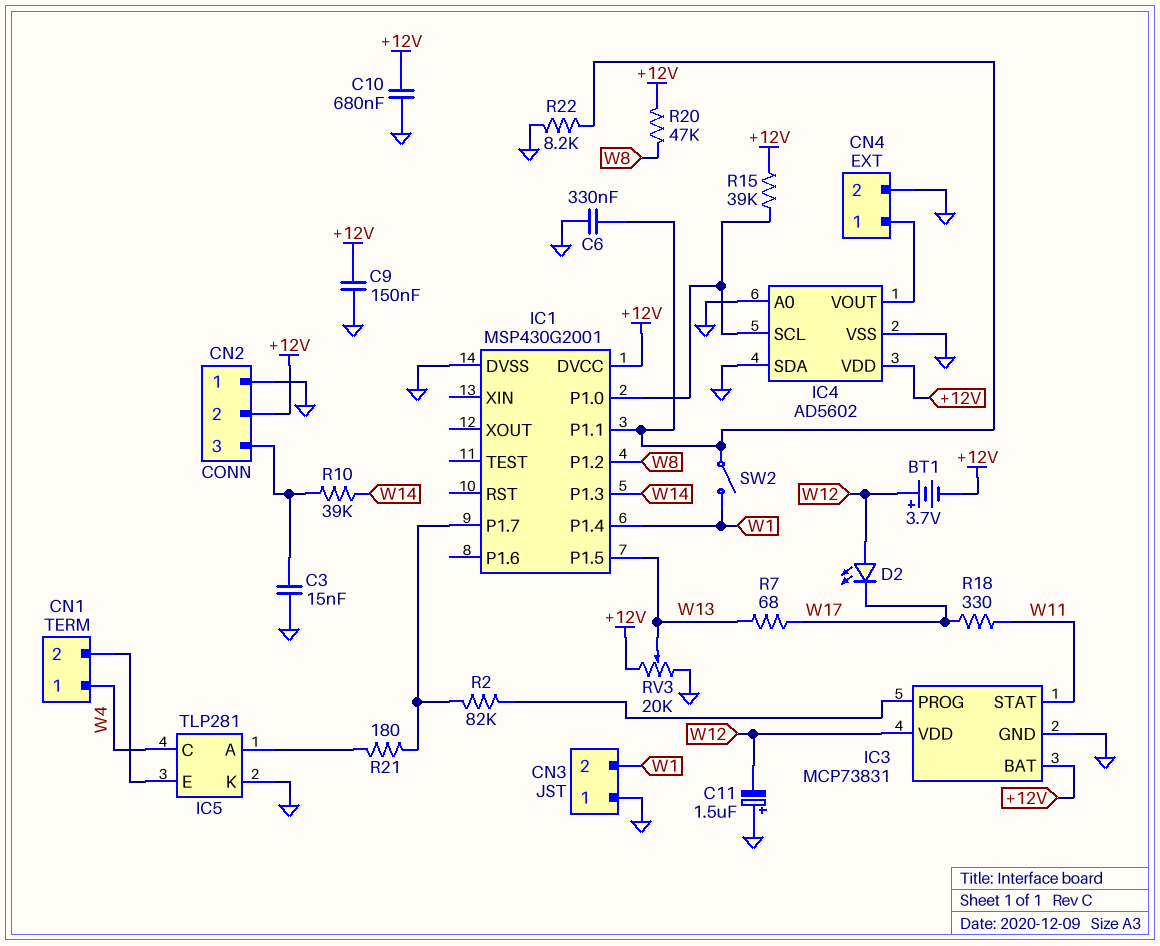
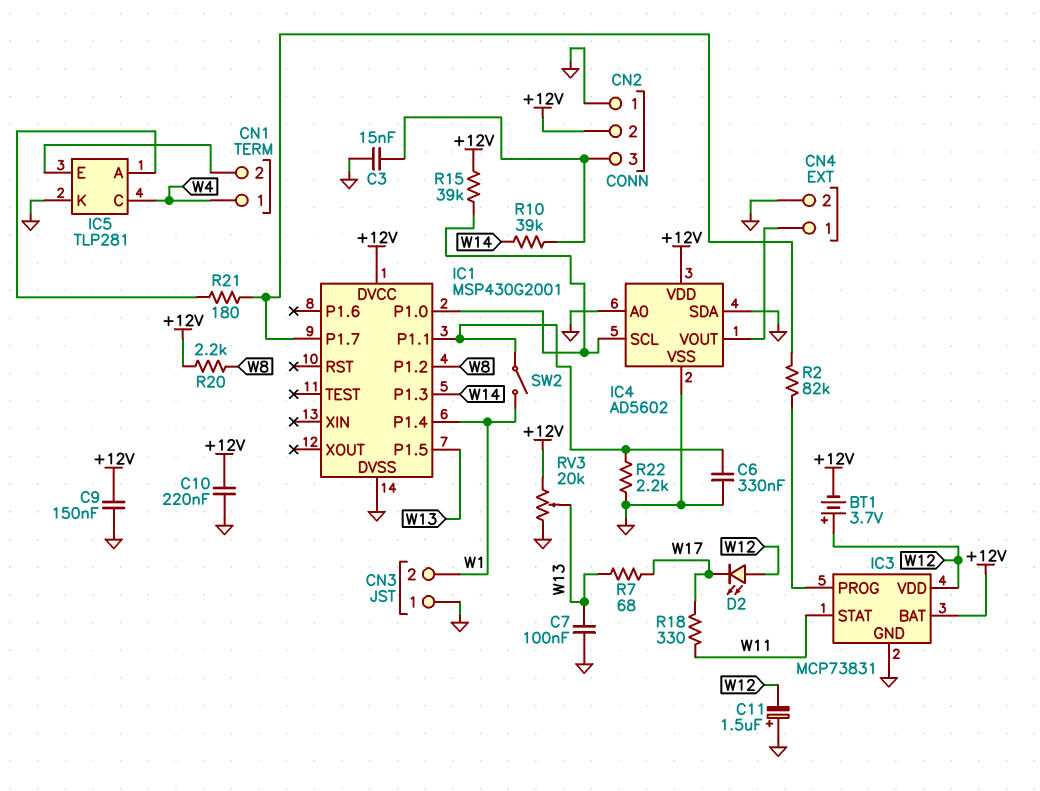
C7: none -> 100nF (GND, W13)
C10: 680nF (+12V, GND) -> 220nF (+12V, GND)
R20: 47k (+12V, W8) -> 2.2k (+12V, W8)
R22: 8.2k (GND, IC1/P1.1) -> 2.2k (GND, IC1/P1.1)

